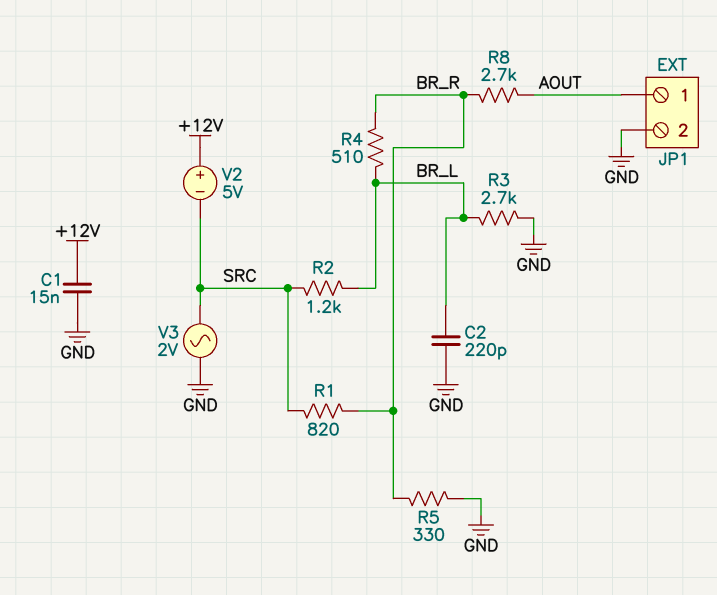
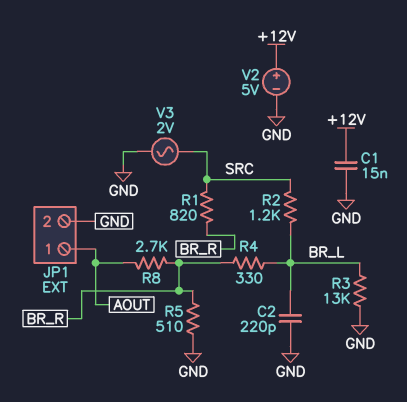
R3: 2.7k (BR_L, GND) -> 13k (BR_L, GND)
R4: 510 (BR_L, BR_R) -> 330 (BR_L, BR_R)
R5: 330 (BR_R, GND) -> 510 (BR_R, GND)
V2: 5V (plus +12V, minus SRC) -> 5V (plus +12V, minus GND)

